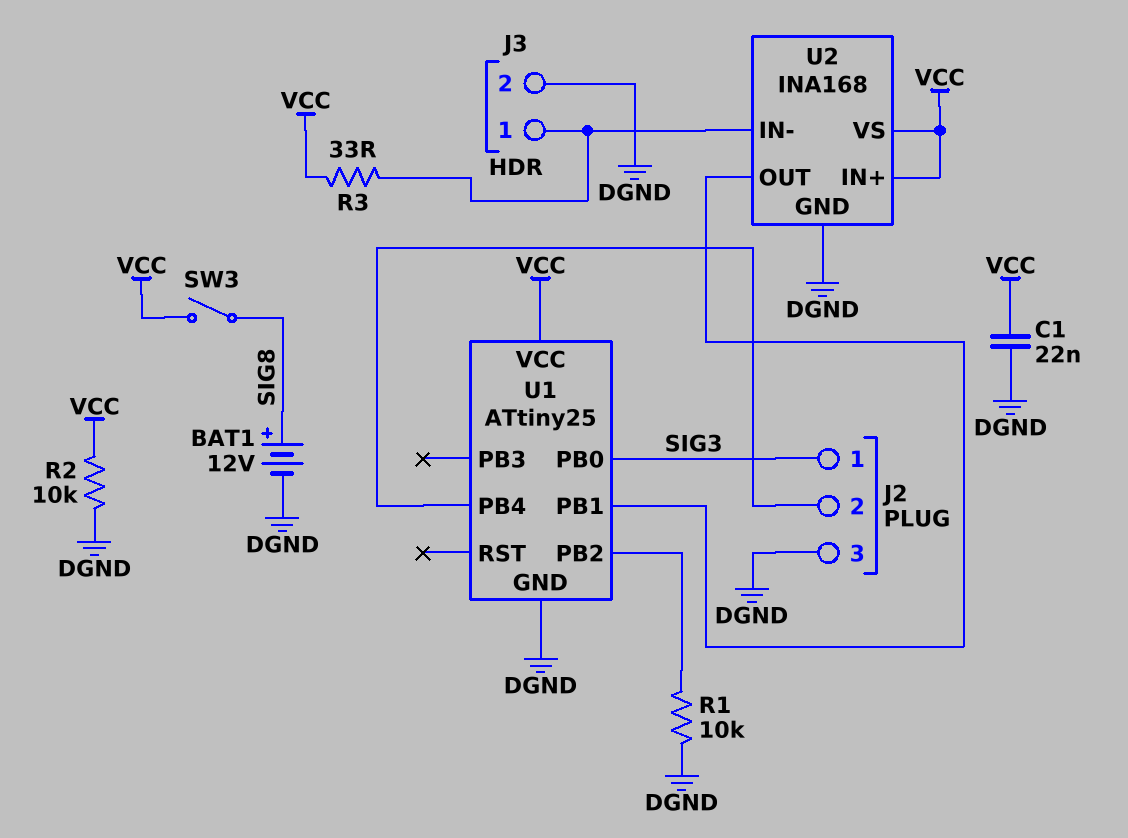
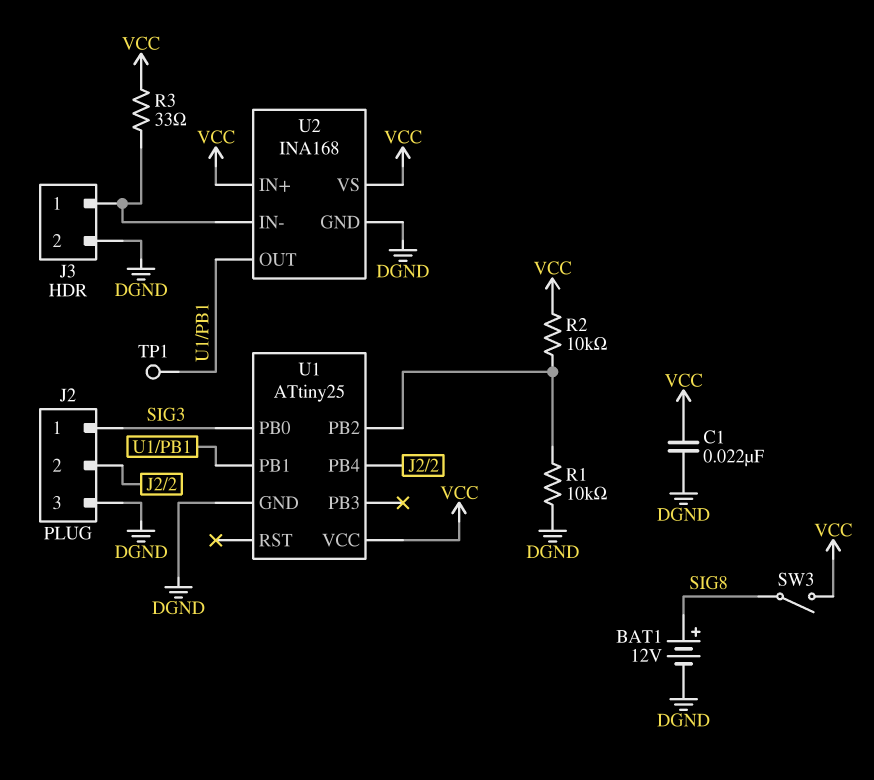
R2: 10k (DGND, VCC) -> 10k (U1/PB2, VCC)
TP1: none -> test point (U1/PB1)

